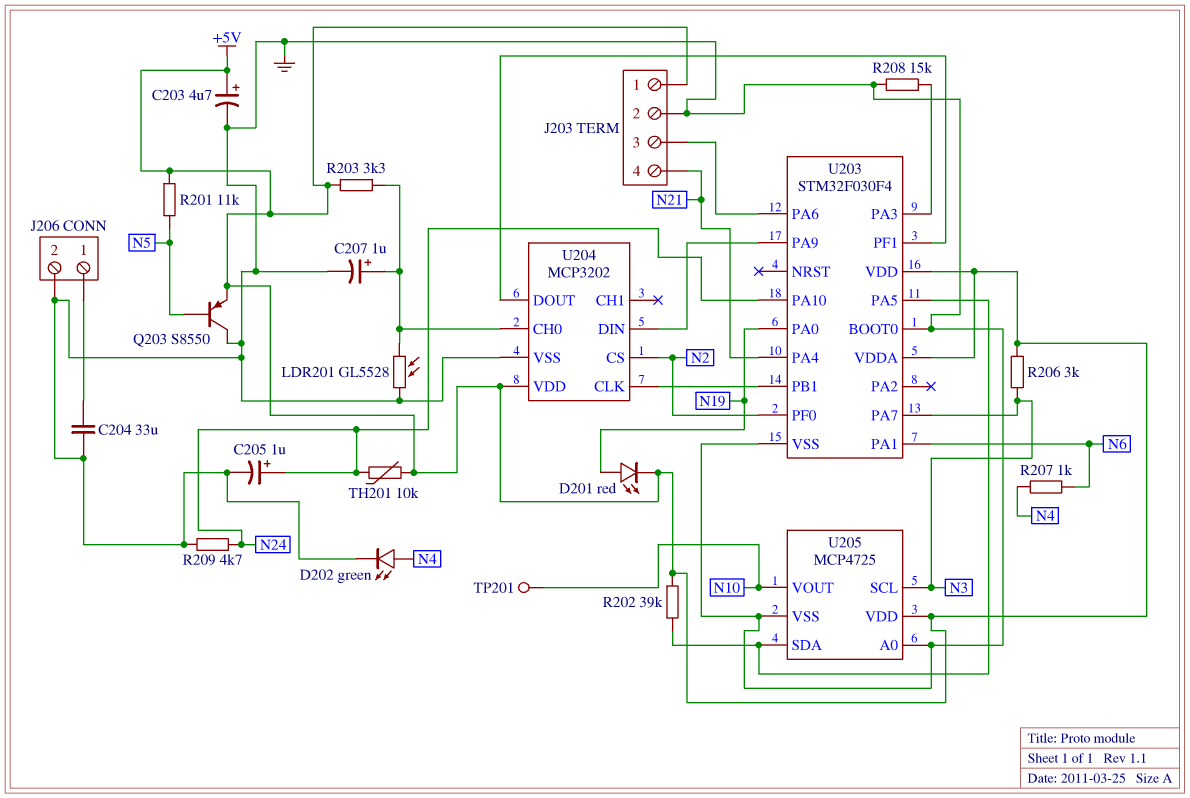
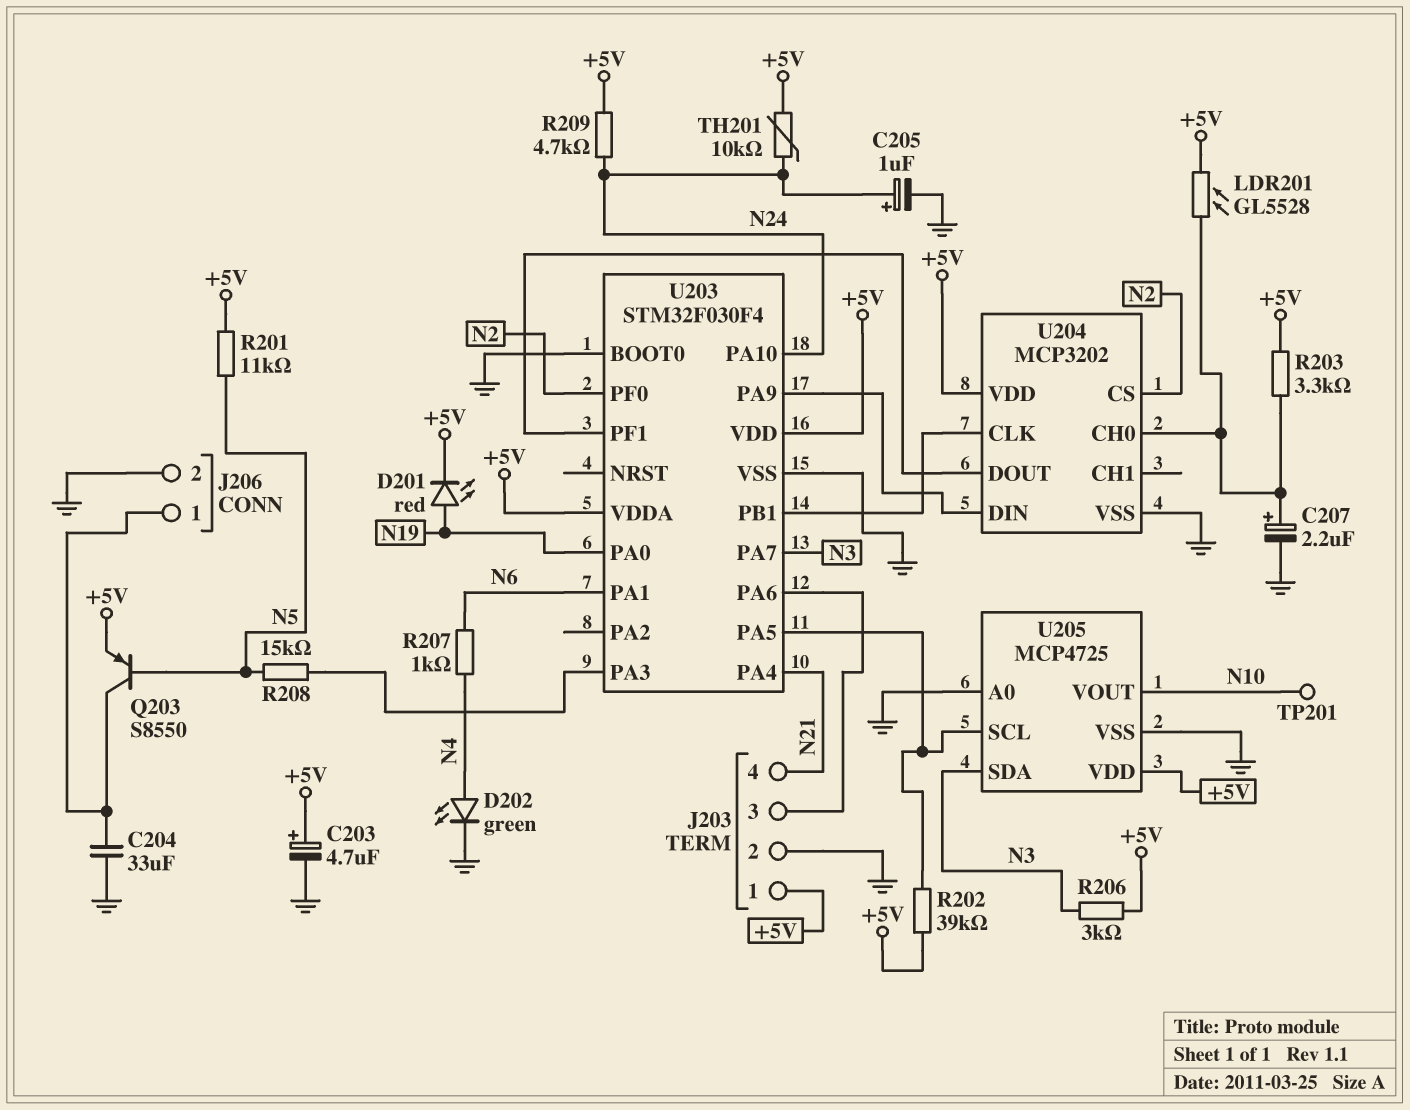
C207: 1uF (plus U204/CH0, minus GND) -> 2.2uF (plus U204/CH0, minus GND)
LDR201: GL5528 (GND, U204/CH0) -> GL5528 (+5V, U204/CH0)
Q203: PNP S8550 (B N5, C GND, E +5V) -> PNP S8550 (B N5, C J206/1, E +5V)
R208: 15k (GND, U203/PA3) -> 15k (N5, U203/PA3)
R209: 4.7k (GND, N24) -> 4.7k (+5V, N24)
U205 pin SCL: N3 -> U203/PA5
U205 pin SDA: U203/PA5 -> N3

